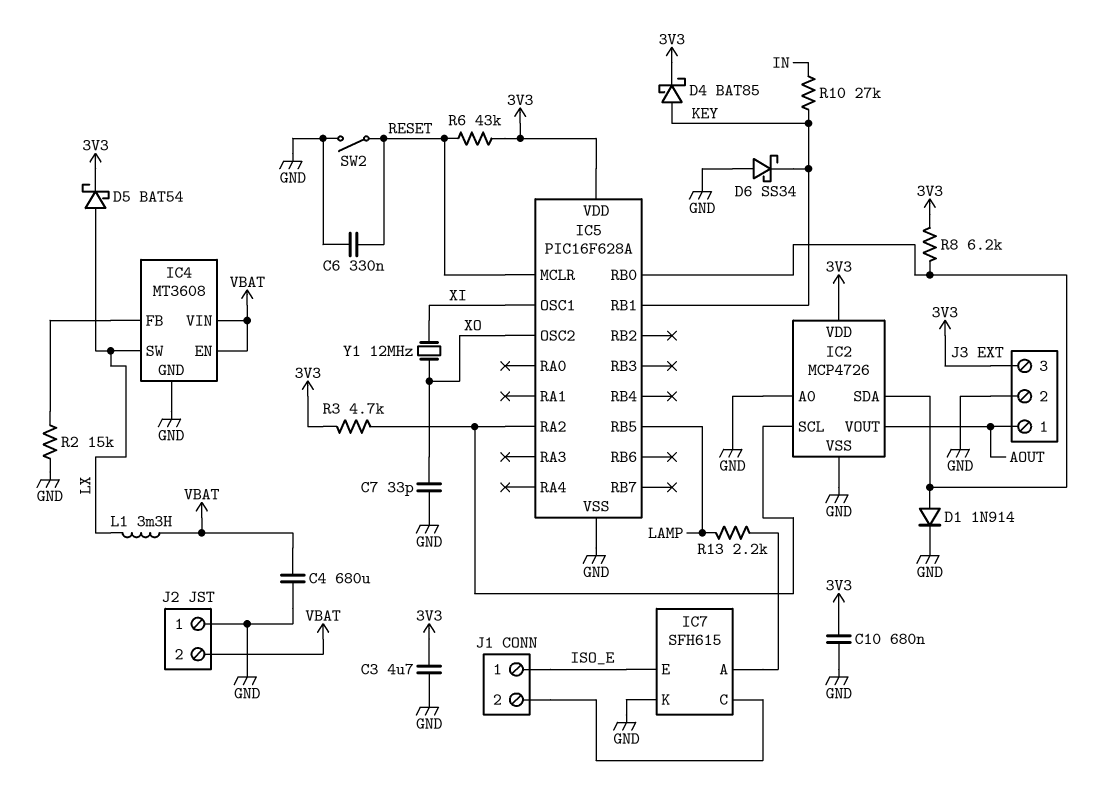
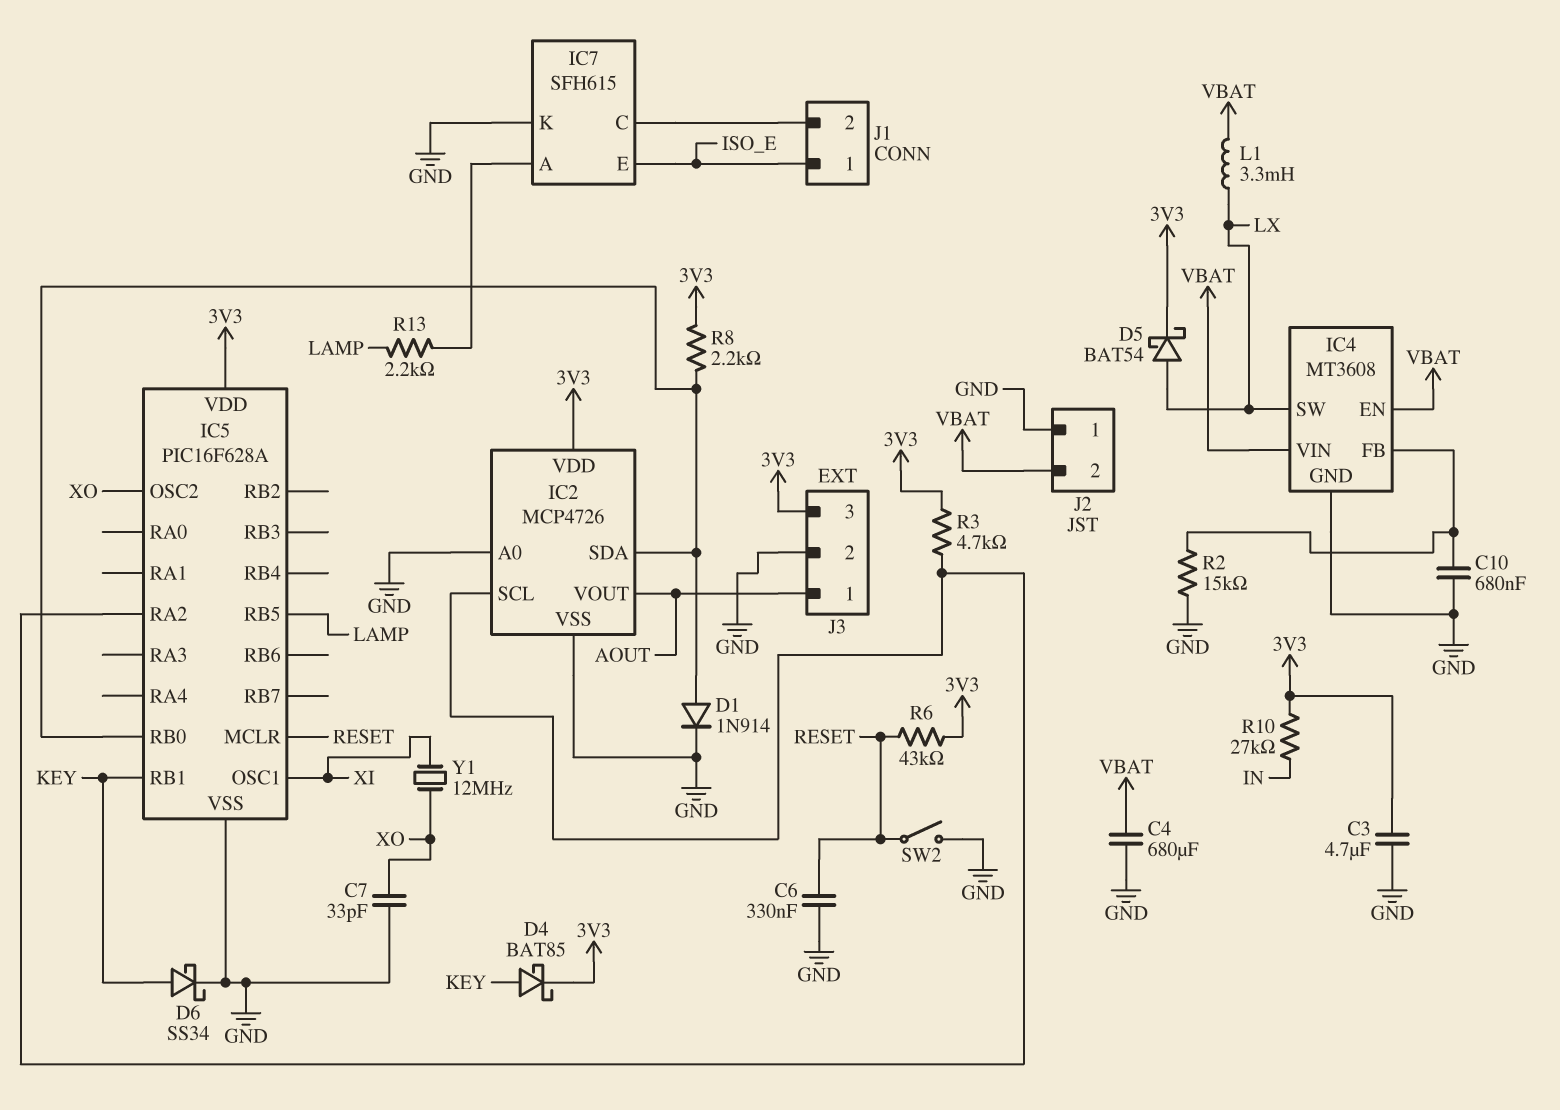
C10: 680nF (3V3, GND) -> 680nF (GND, IC4/FB)
D6: schottky SS34 (A GND, K KEY) -> schottky SS34 (A KEY, K GND)
R8: 6.2k (3V3, IC2/SDA) -> 2.2k (3V3, IC2/SDA)
R10: 27k (IN, KEY) -> 27k (3V3, IN)

